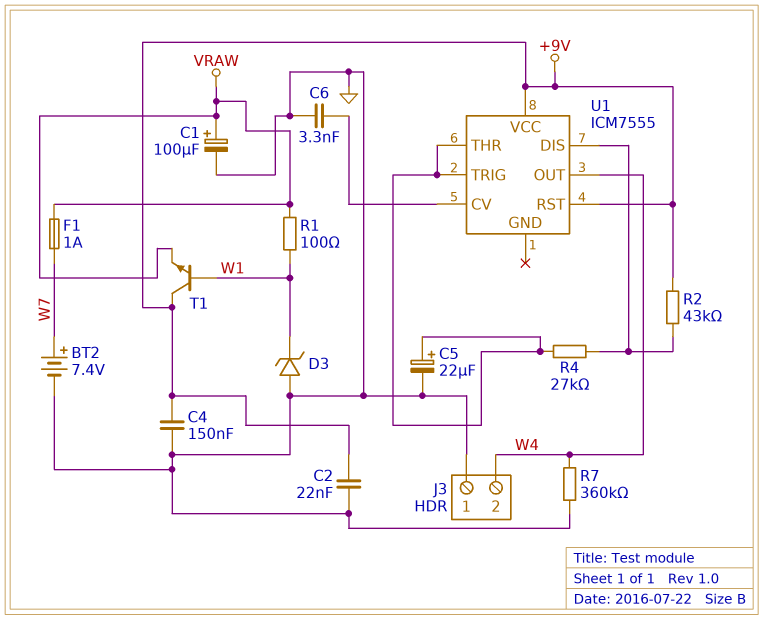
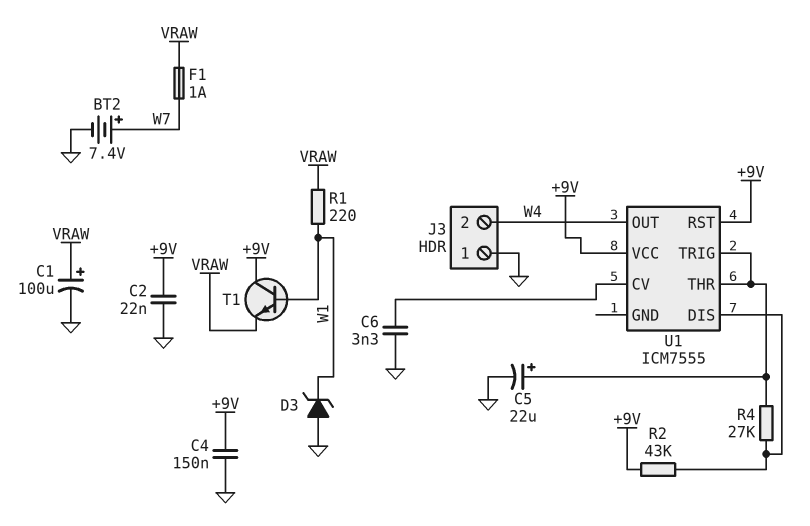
R1: 100 (VRAW, W1) -> 220 (VRAW, W1)
R7: 360k (GND, W4) -> none

